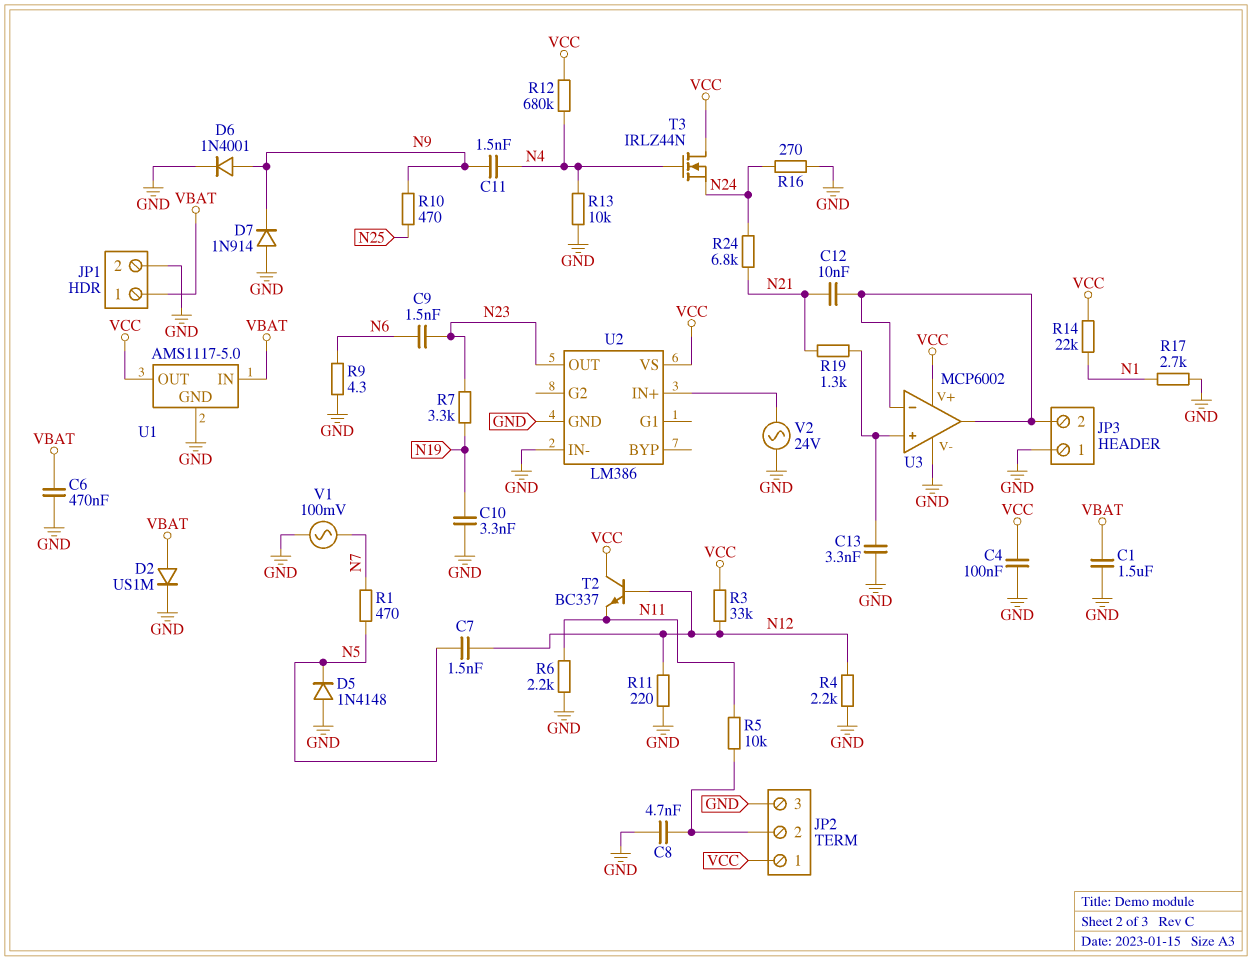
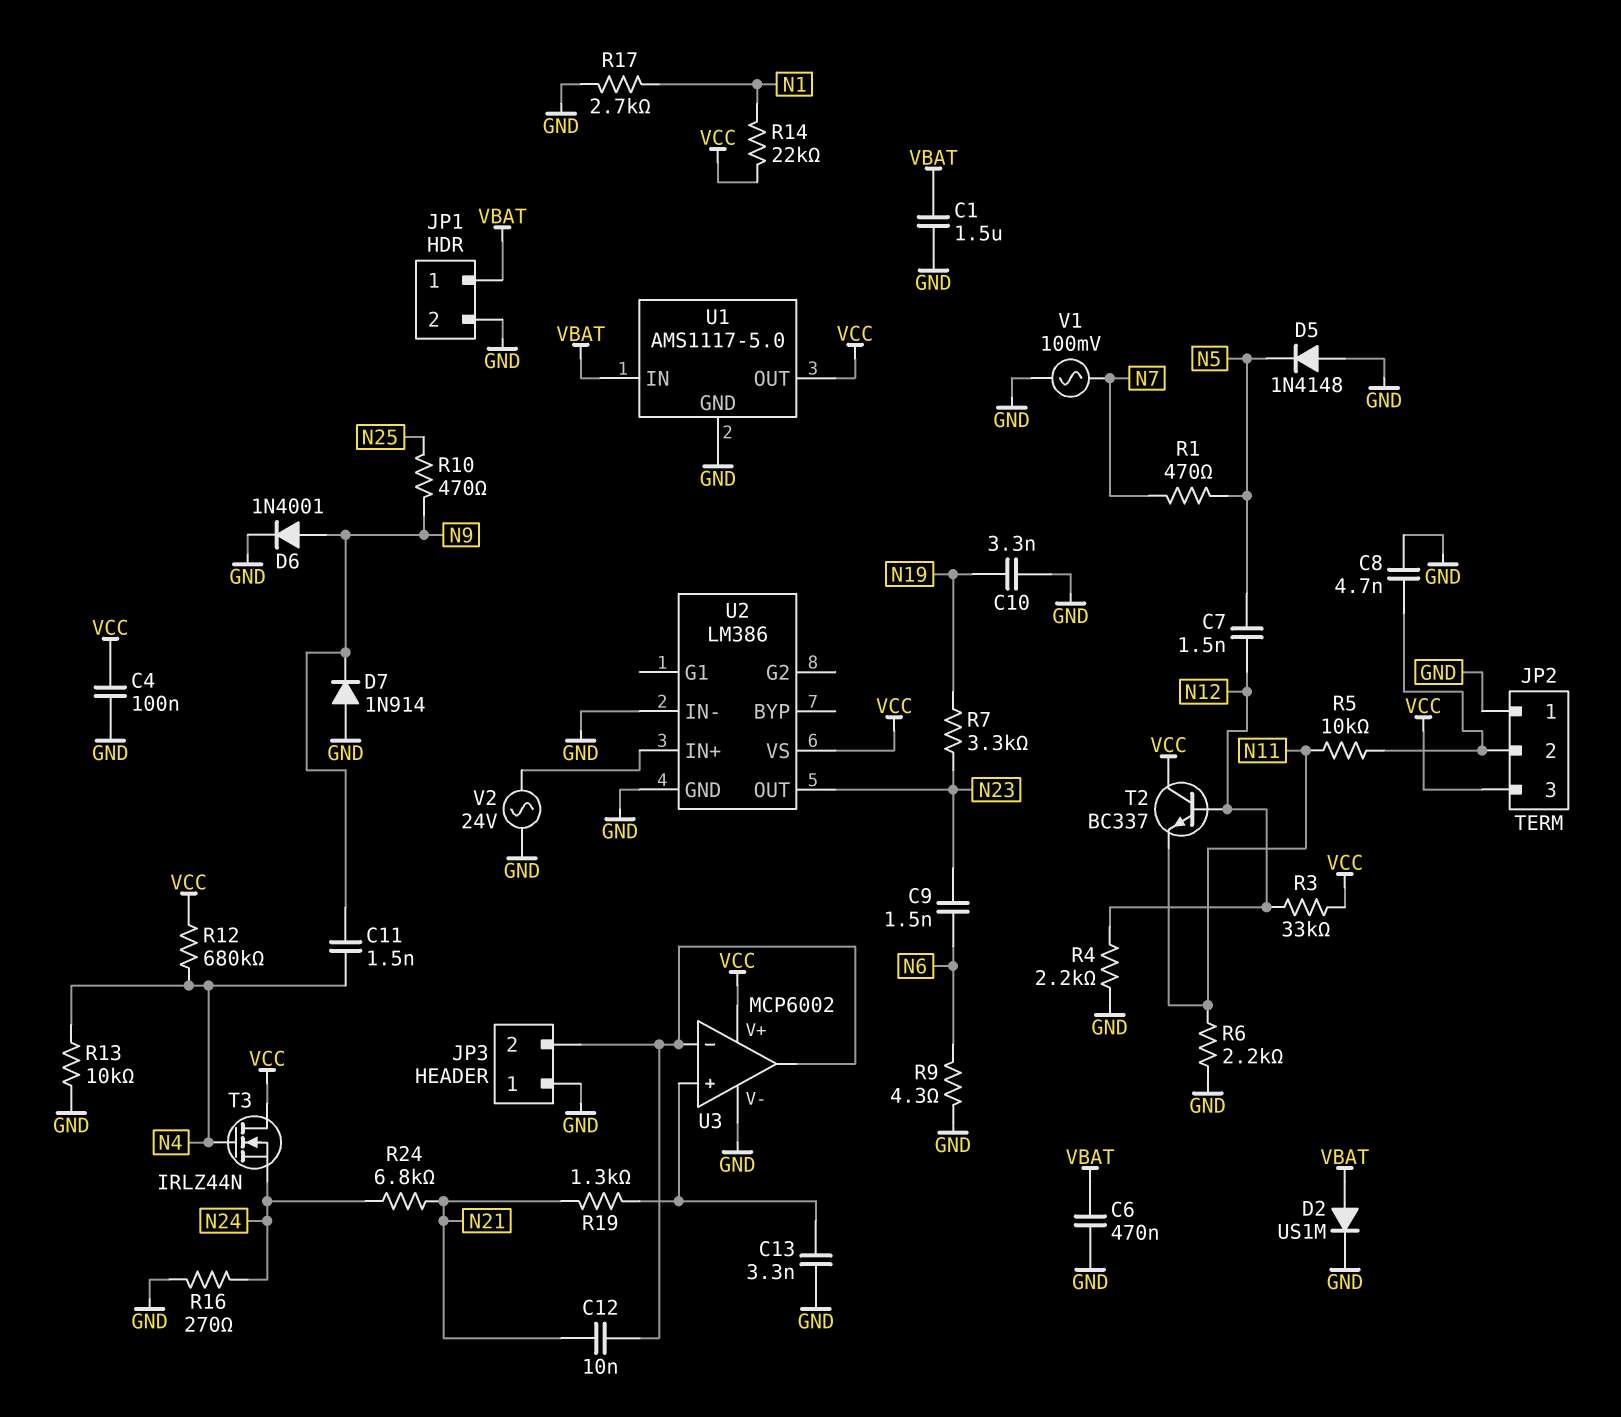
JP2 pin 1: VCC -> GND
JP2 pin 3: GND -> VCC
R11: 220 (GND, N12) -> none

